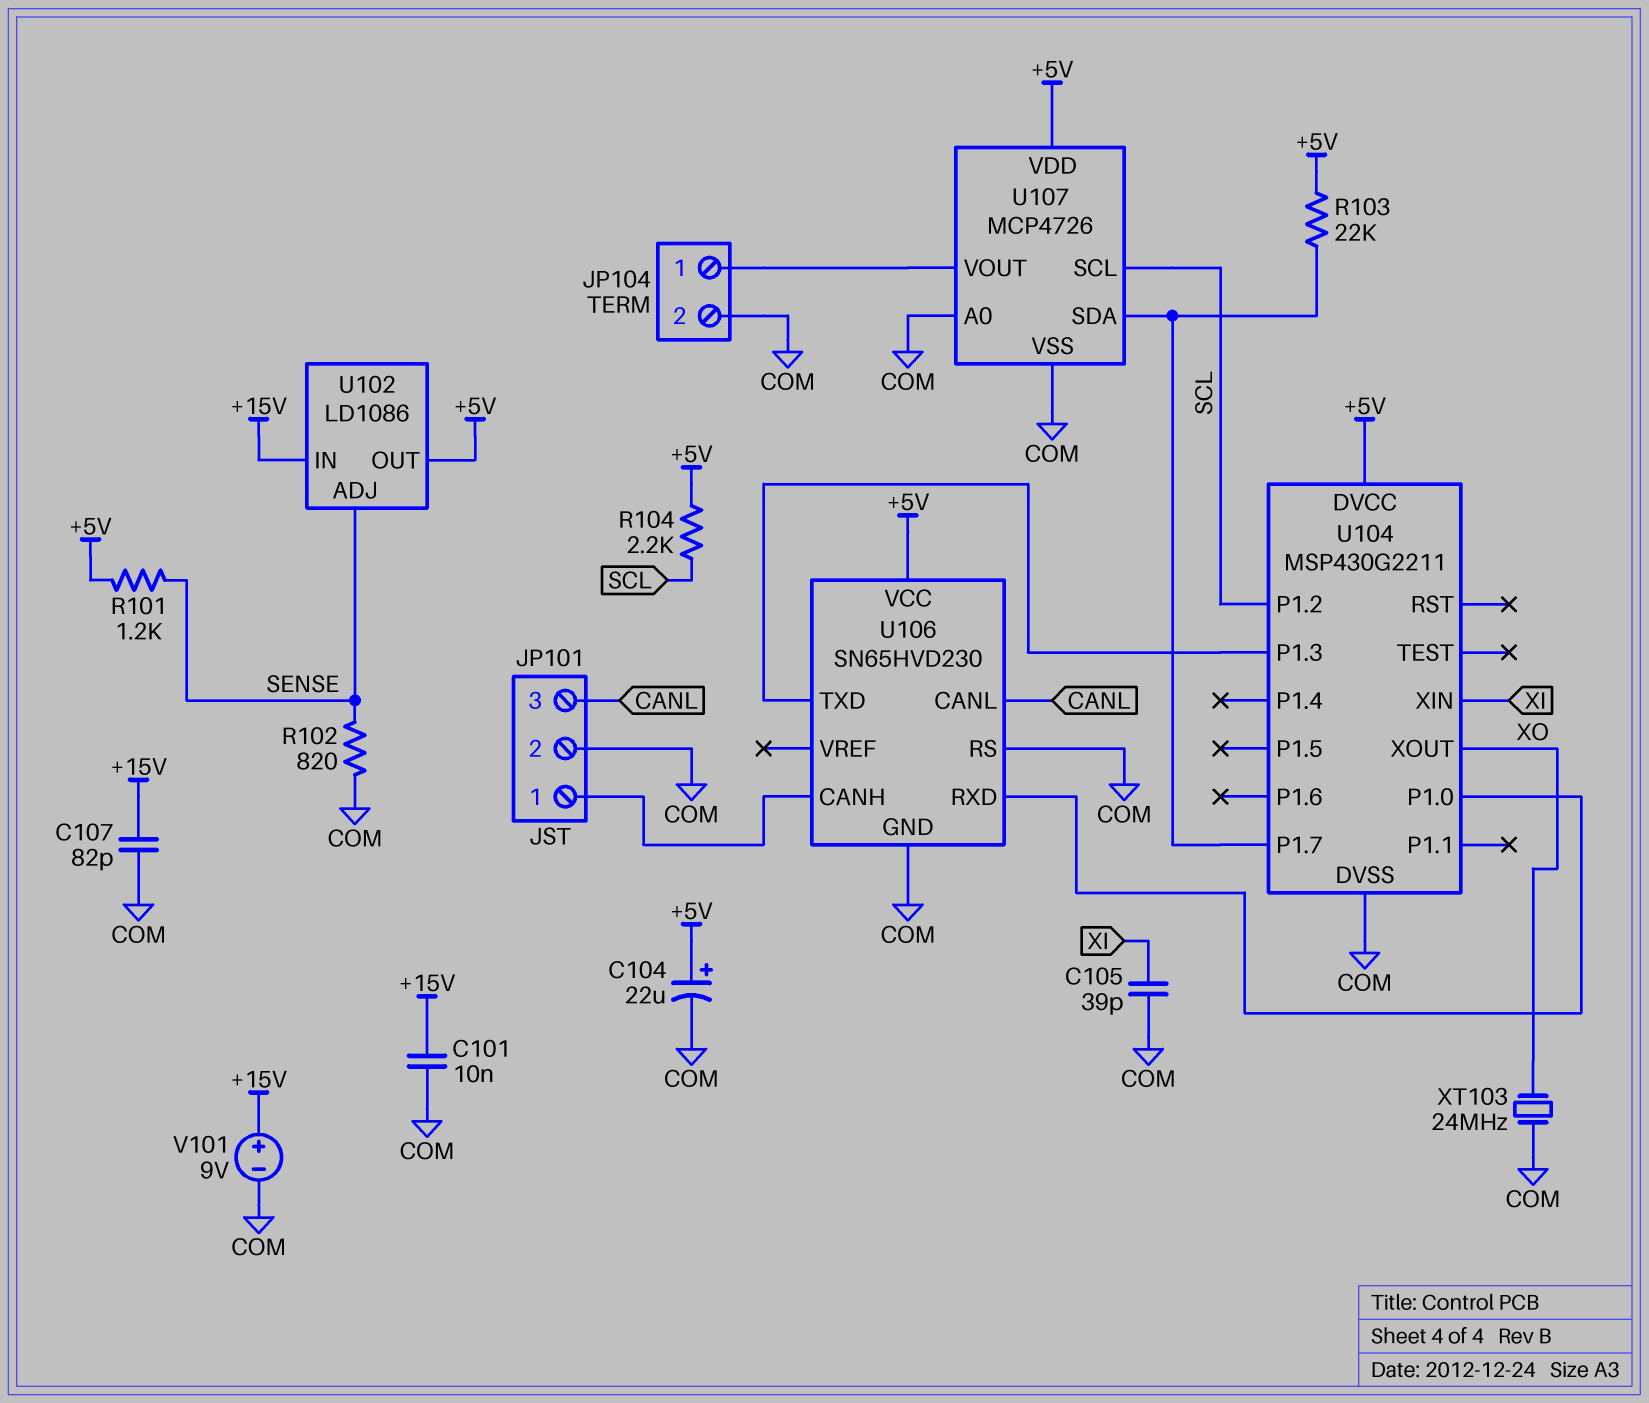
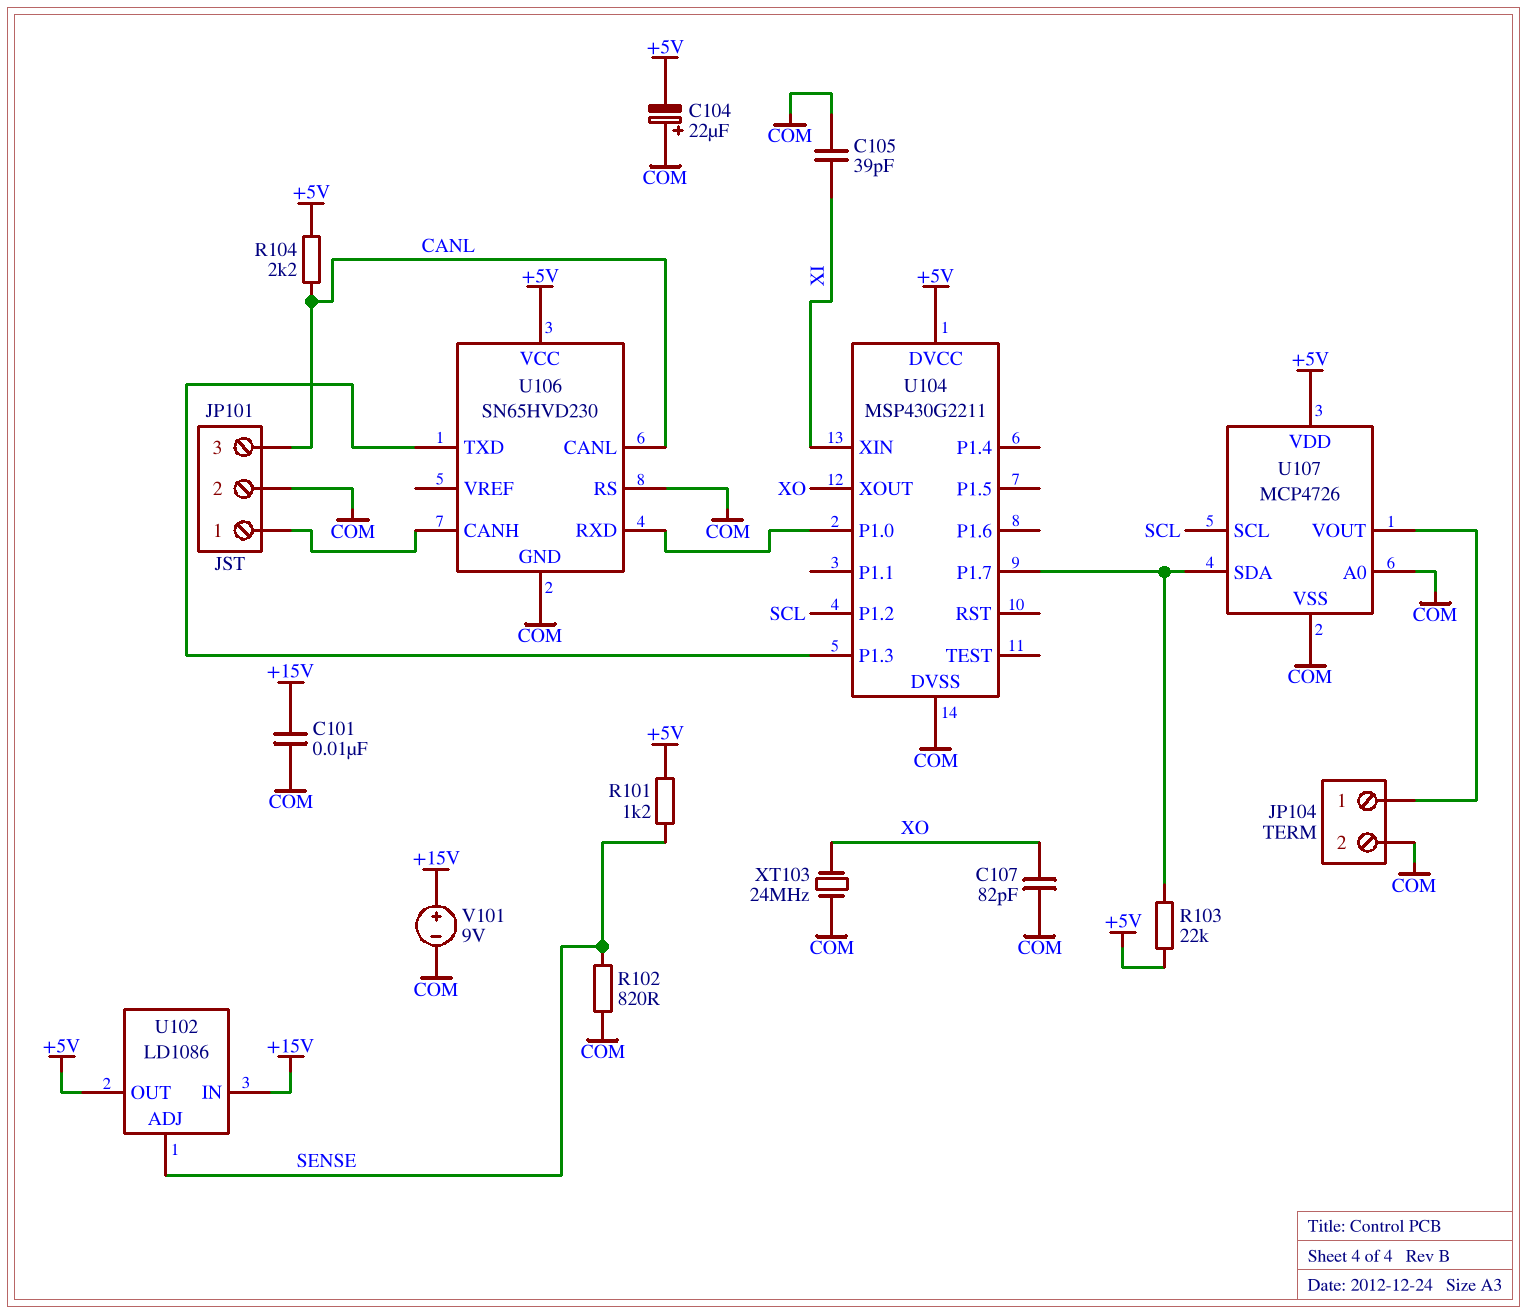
C104: 22uF (plus +5V, minus COM) -> 22uF (plus COM, minus +5V)
C107: 82pF (+15V, COM) -> 82pF (COM, XO)
R104: 2.2k (+5V, SCL) -> 2.2k (+5V, CANL)

